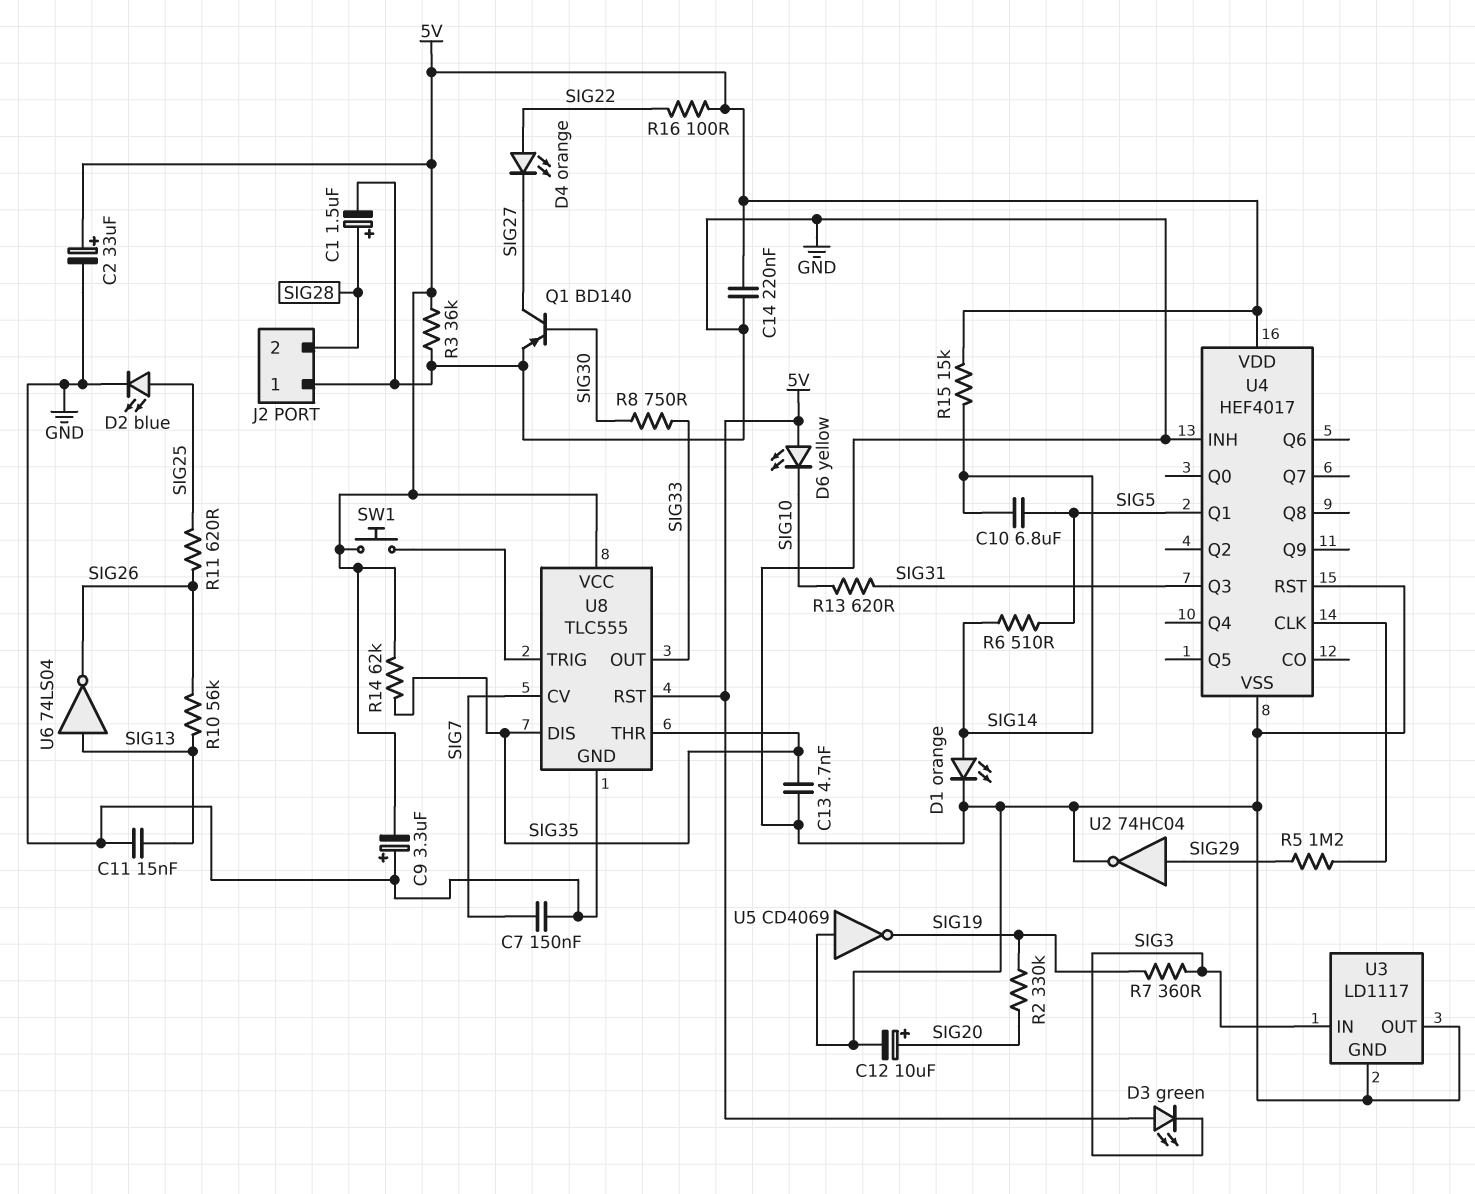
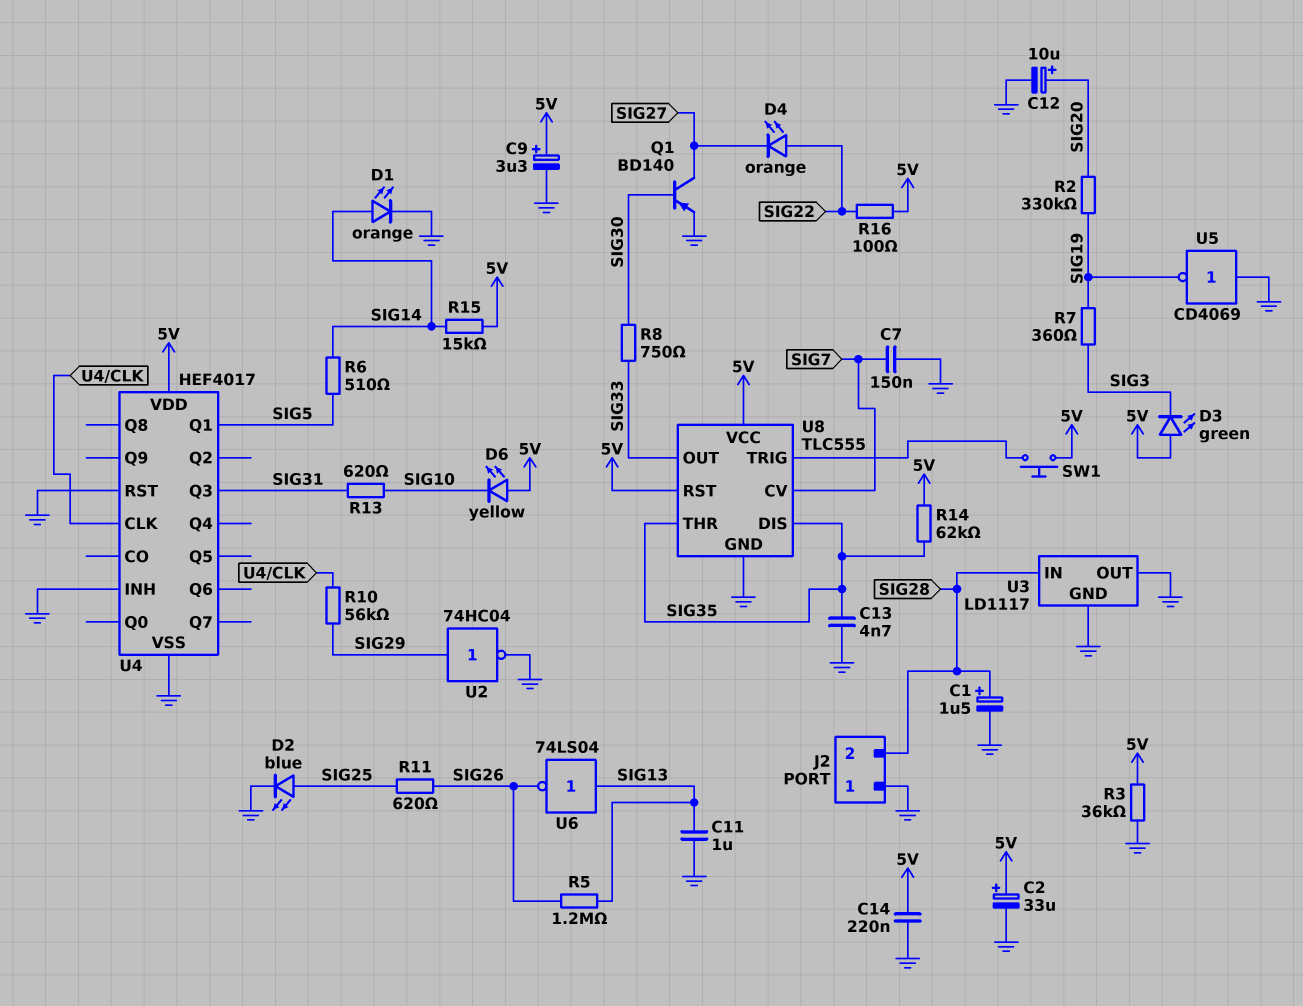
C9: 3.3uF (plus GND, minus 5V) -> 3.3uF (plus 5V, minus GND)
C10: 6.8uF (SIG5, SIG14) -> none
C11: 15nF (GND, SIG13) -> 1uF (GND, SIG13)
R5: 1.2M (SIG29, U4/CLK) -> 1.2M (SIG13, SIG26)
R10: 56k (SIG13, SIG26) -> 56k (SIG29, U4/CLK)
U3 pin IN: SIG3 -> SIG28

